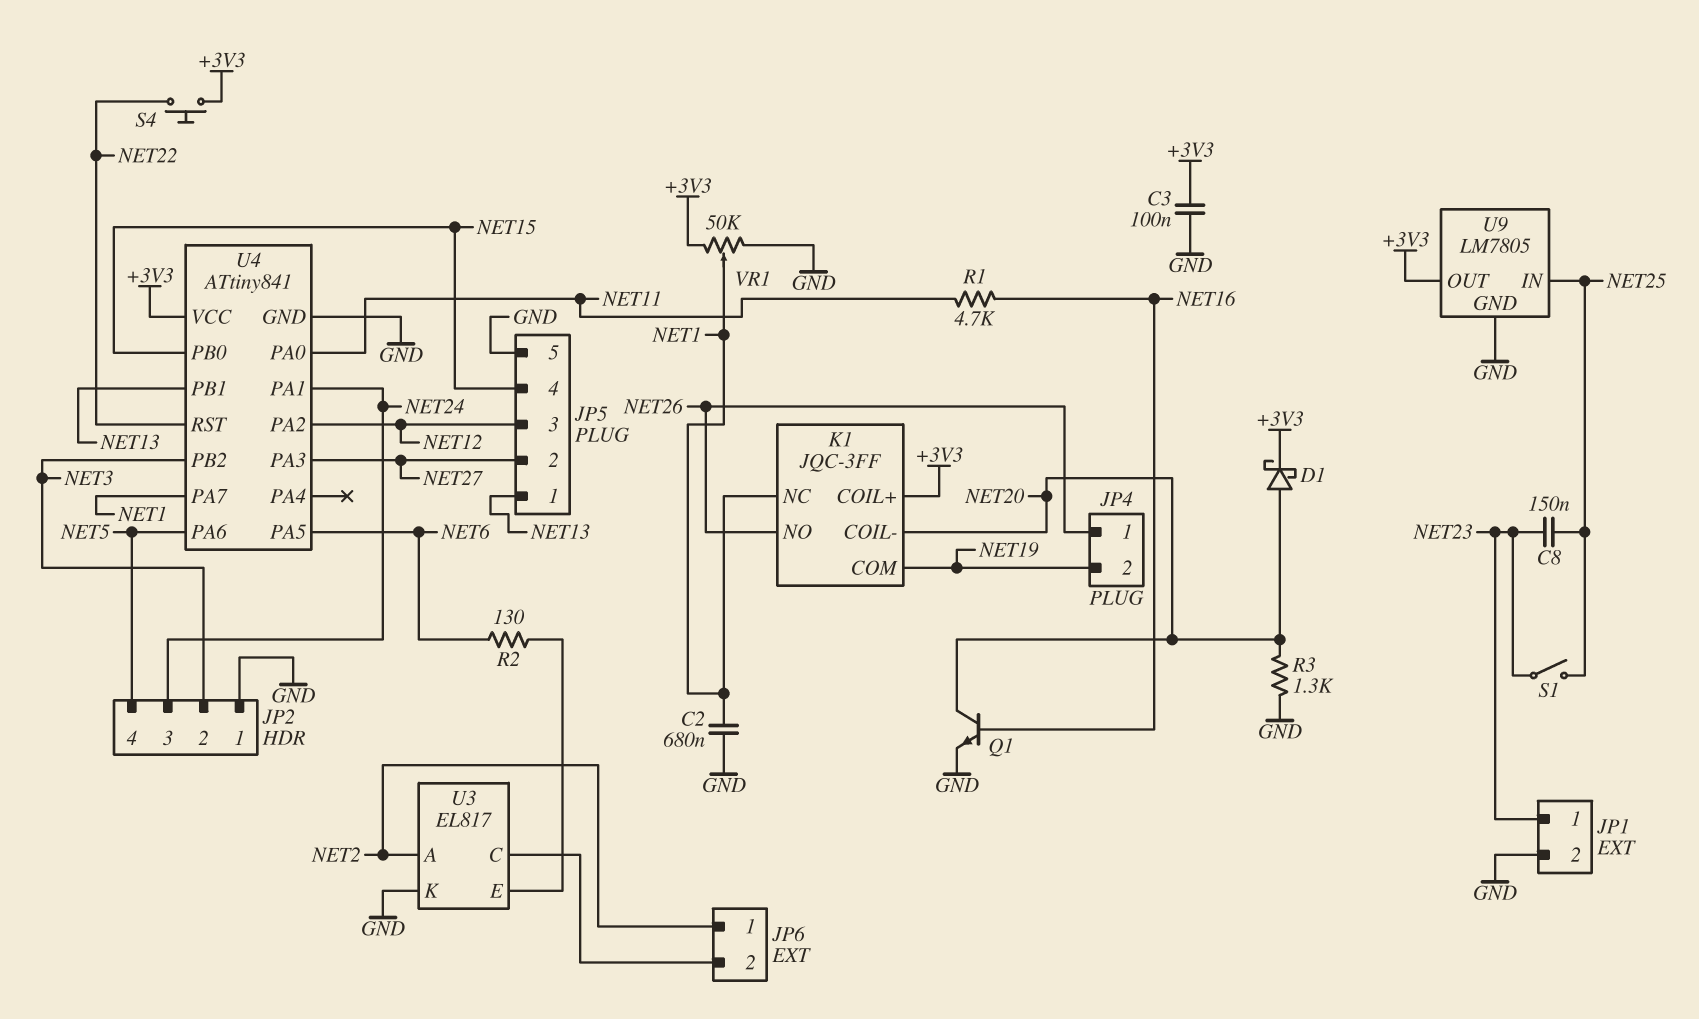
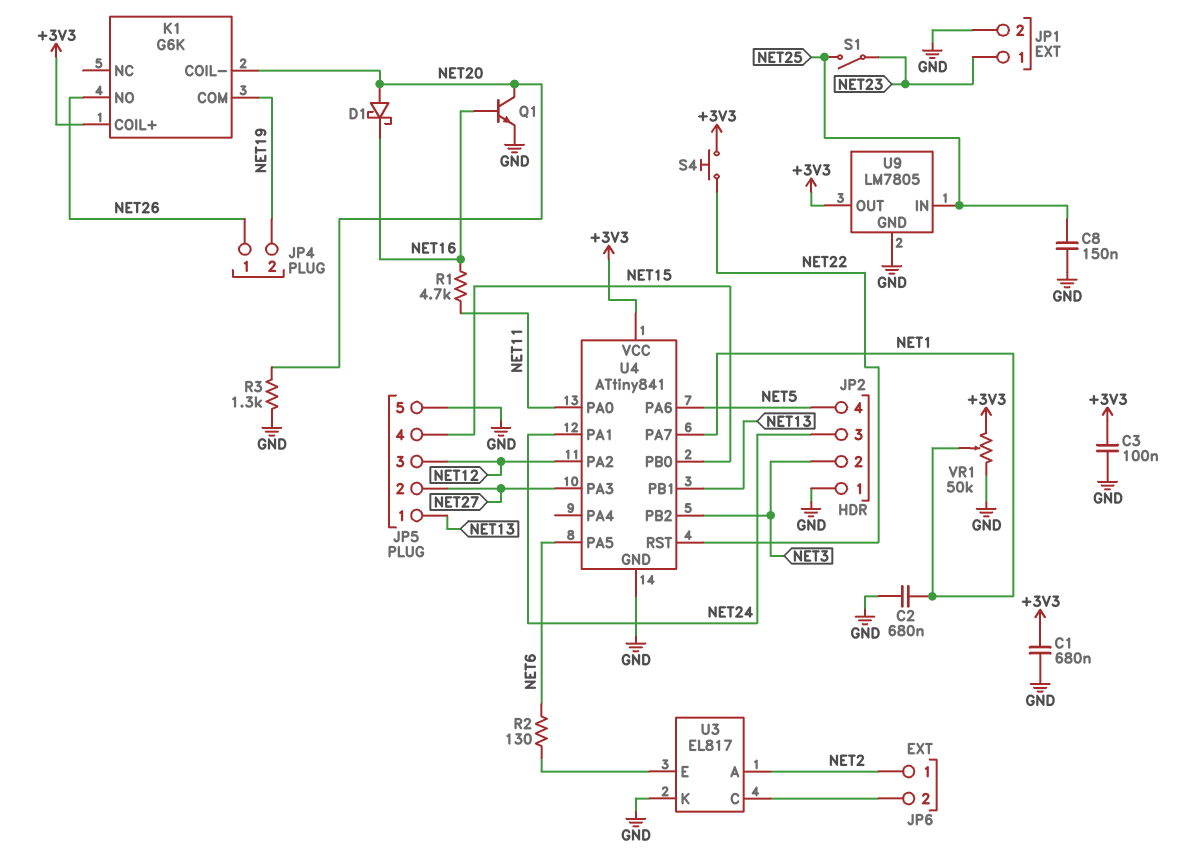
C1: none -> 680nF (+3V3, GND)
C8: 150nF (NET23, NET25) -> 150nF (GND, NET25)
D1: schottky (A NET20, K +3V3) -> schottky (A NET20, K NET16)
K1: JQC-3FF -> G6K
K1 pin NC: NET1 -> none

